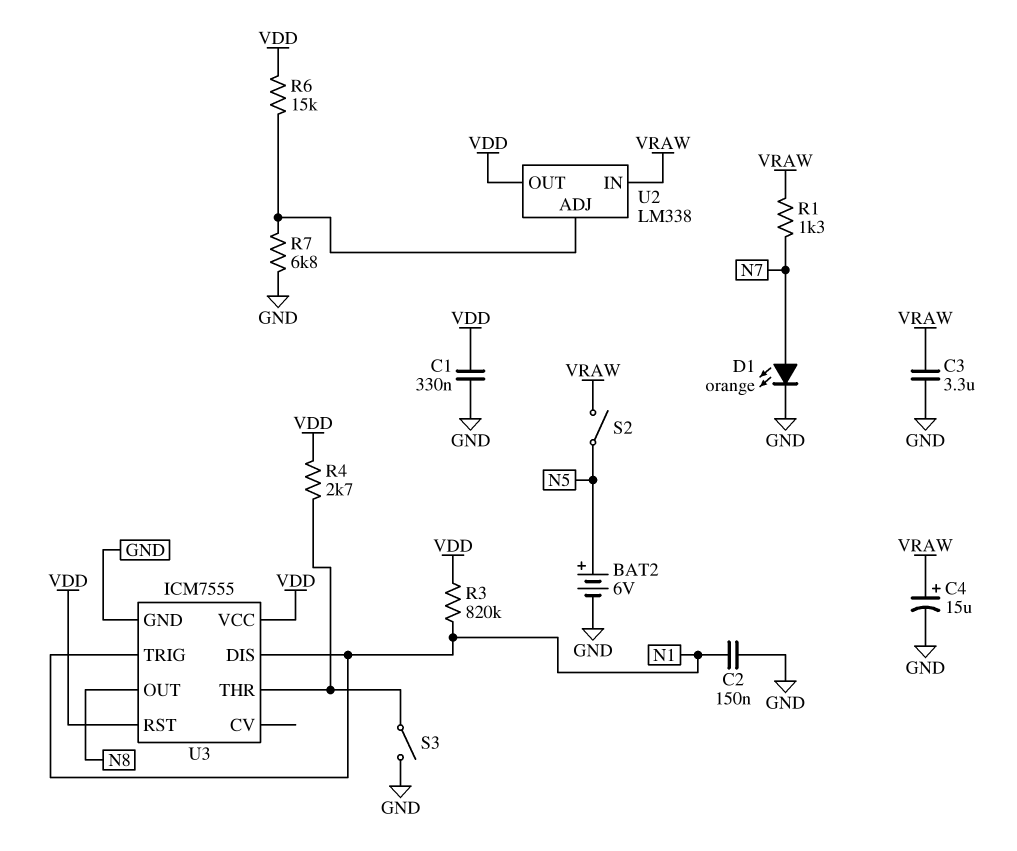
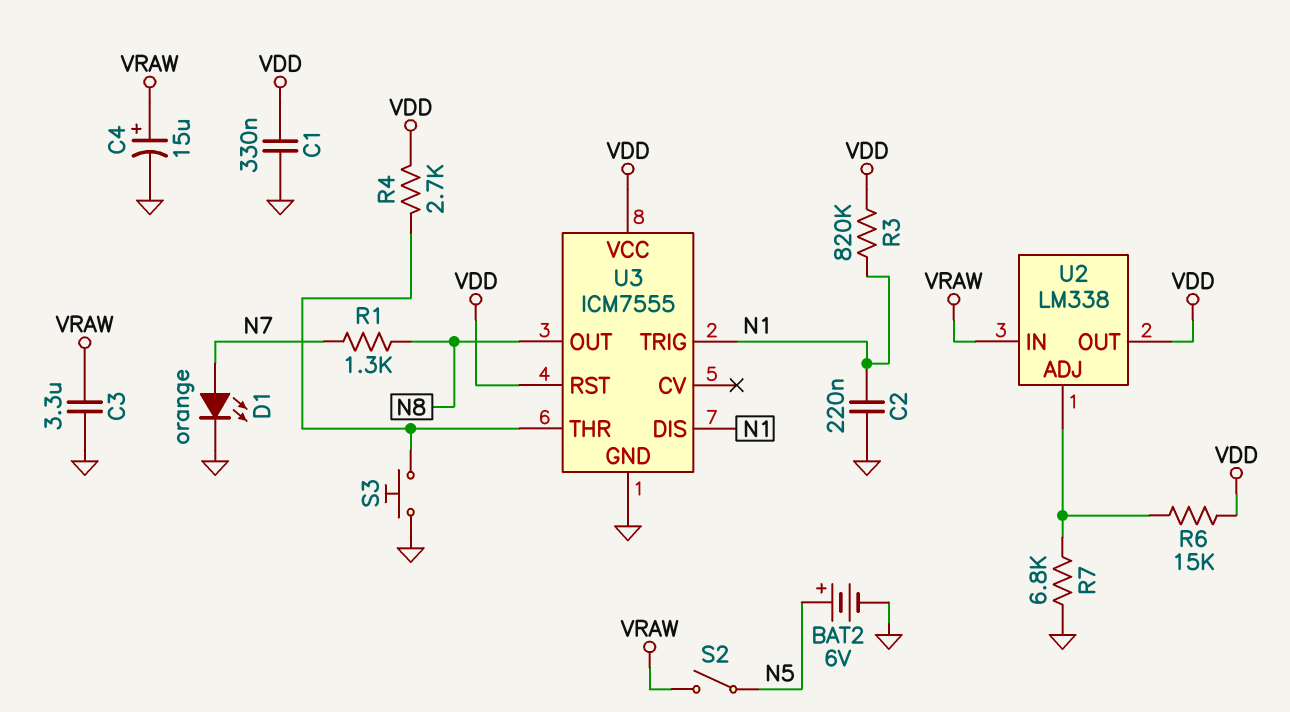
C2: 150nF (GND, N1) -> 220nF (GND, N1)
R1: 1.3k (N7, VRAW) -> 1.3k (N7, N8)
S3: switch (GND, U3/THR) -> button (GND, U3/THR)

